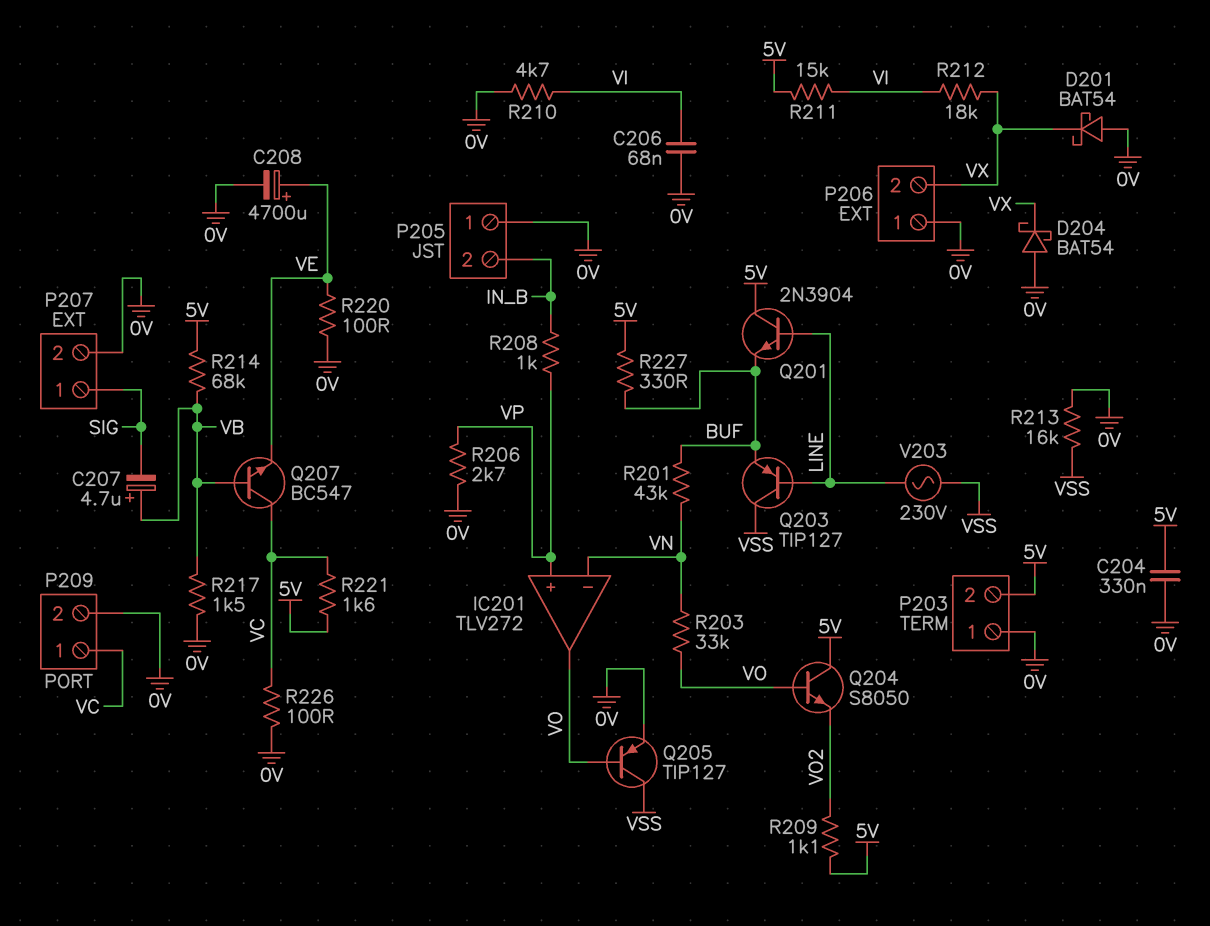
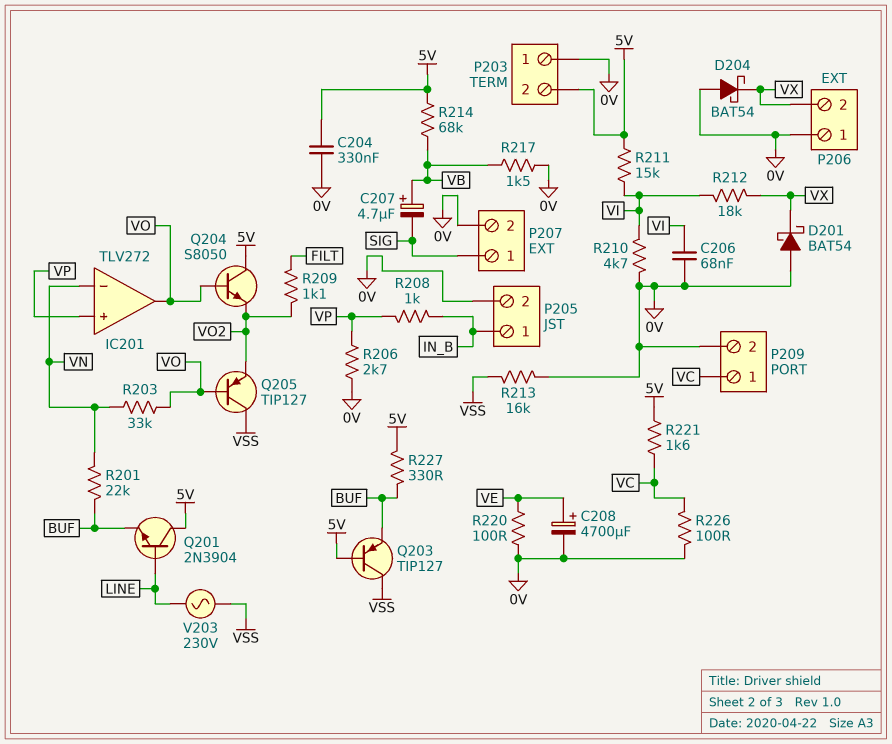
P205 pin 1: 0V -> IN_B
P205 pin 2: IN_B -> 0V
Q203: PNP TIP127 (B LINE, C VSS, E BUF) -> PNP TIP127 (B 5V, C VSS, E BUF)
Q205: PNP TIP127 (B VO, C VSS, E 0V) -> PNP TIP127 (B VO, C VSS, E VO2)
Q207: NPN BC547 (B VB, C VC, E VE) -> none
R201: 43k (BUF, VN) -> 22k (BUF, VN)
R209: 1.1k (5V, VO2) -> 1.1k (FILT, VO2)

